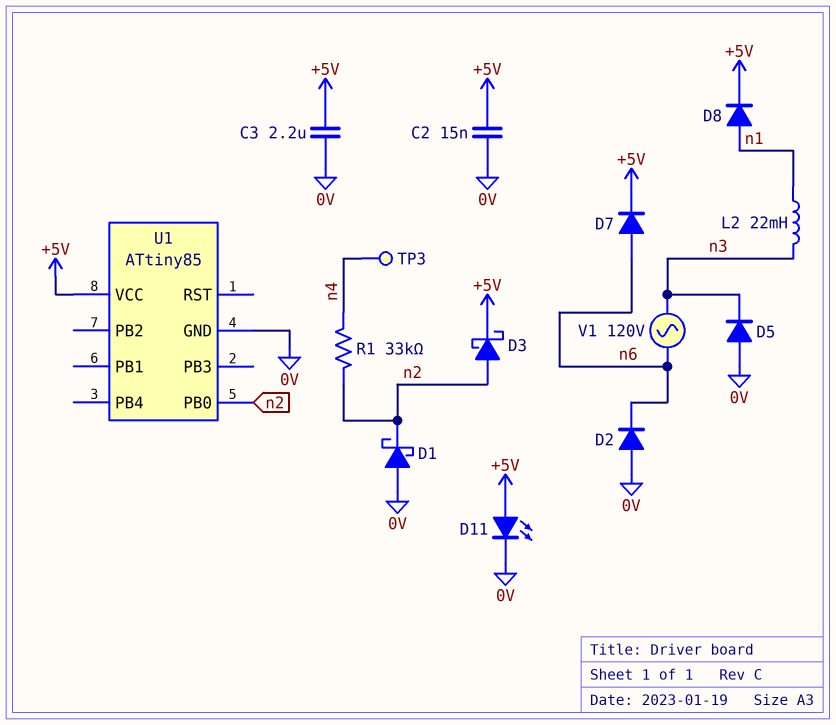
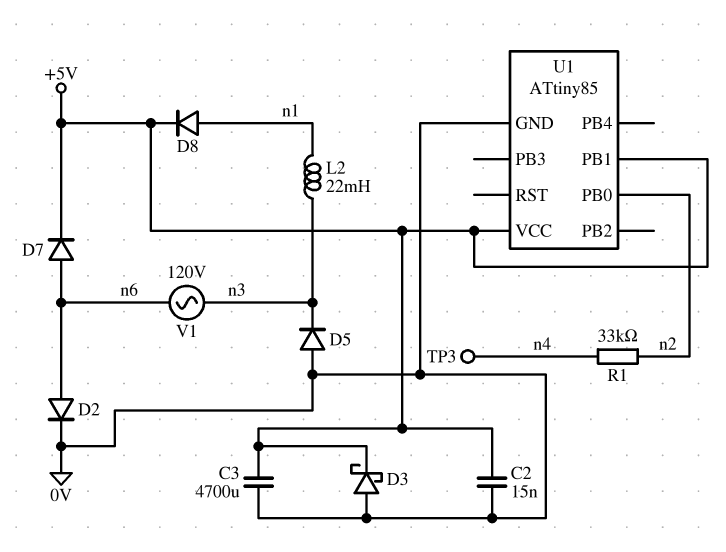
C3: 2.2uF (+5V, 0V) -> 4700uF (+5V, 0V)
D1: schottky (A 0V, K n2) -> none
D2: diode (A 0V, K n6) -> diode (A n6, K 0V)
D3: schottky (A n2, K +5V) -> schottky (A 0V, K +5V)
D11: LED (A +5V, K 0V) -> none
U1 pin PB1: none -> +5V

